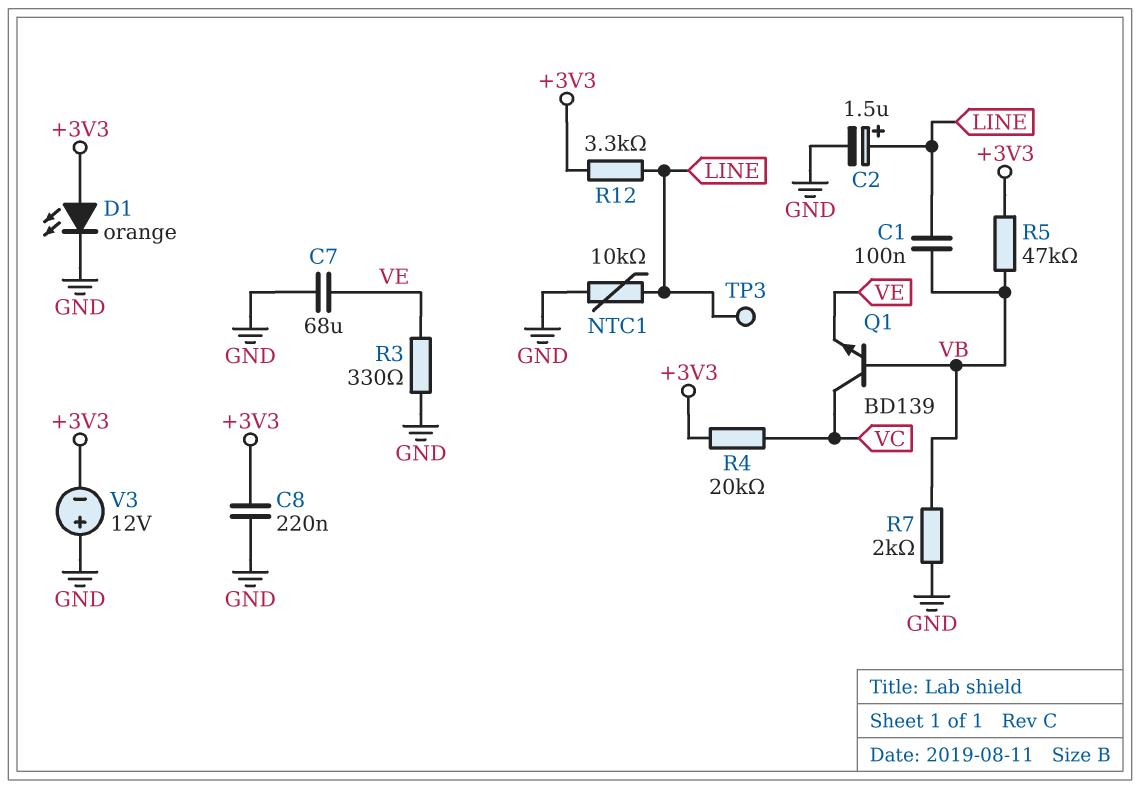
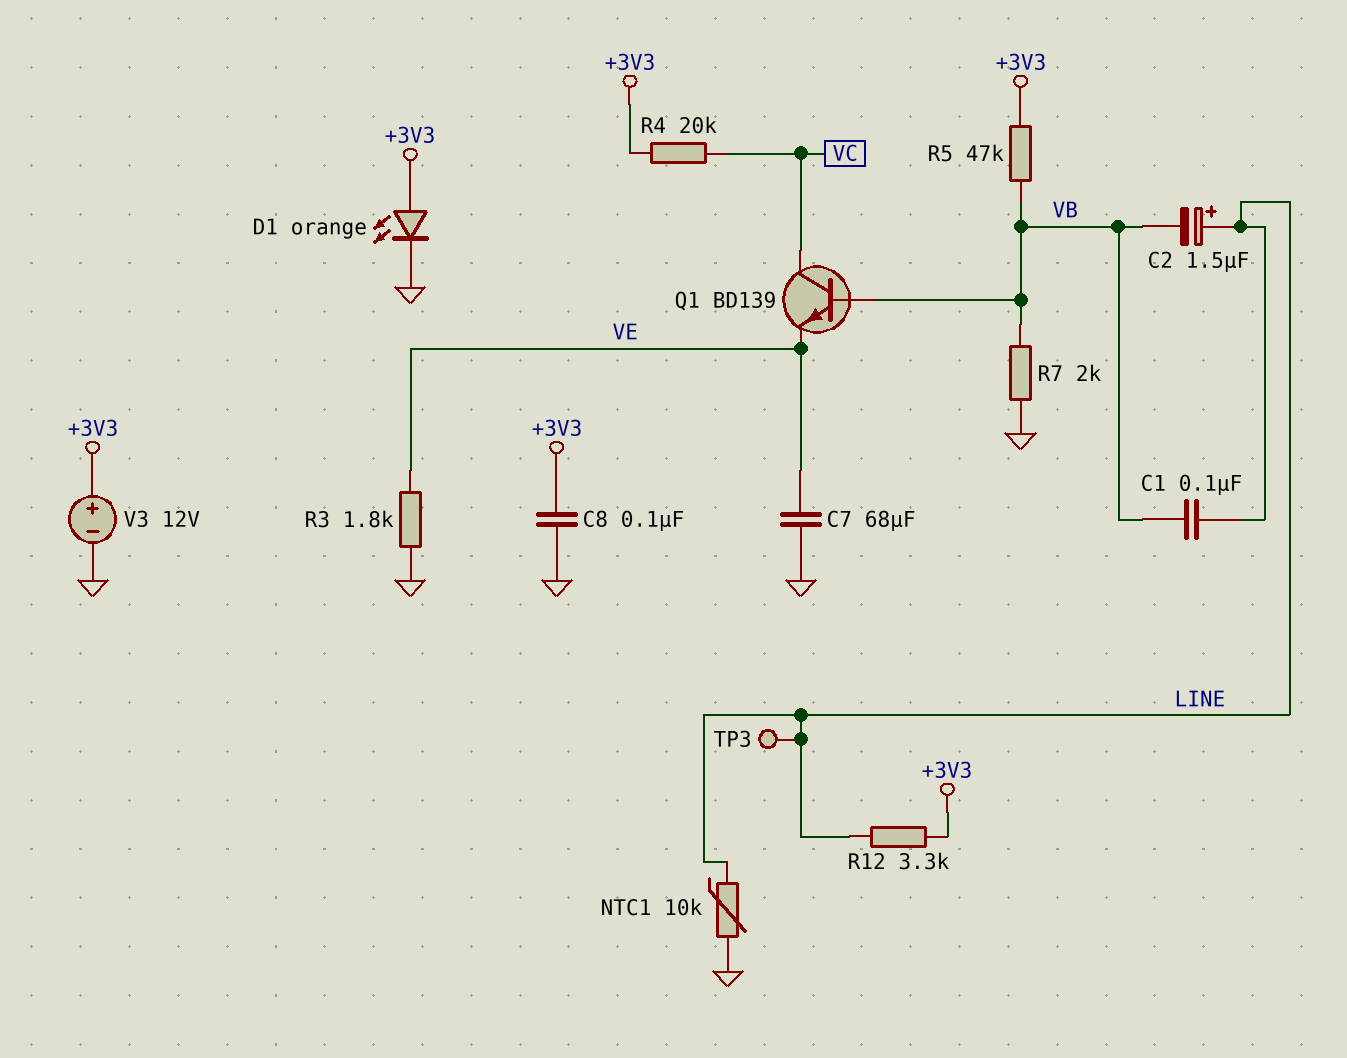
C2: 1.5uF (plus LINE, minus GND) -> 1.5uF (plus LINE, minus VB)
C8: 220nF (+3V3, GND) -> 100nF (+3V3, GND)
R3: 330 (GND, VE) -> 1.8k (GND, VE)
V3: 12V (plus GND, minus +3V3) -> 12V (plus +3V3, minus GND)

